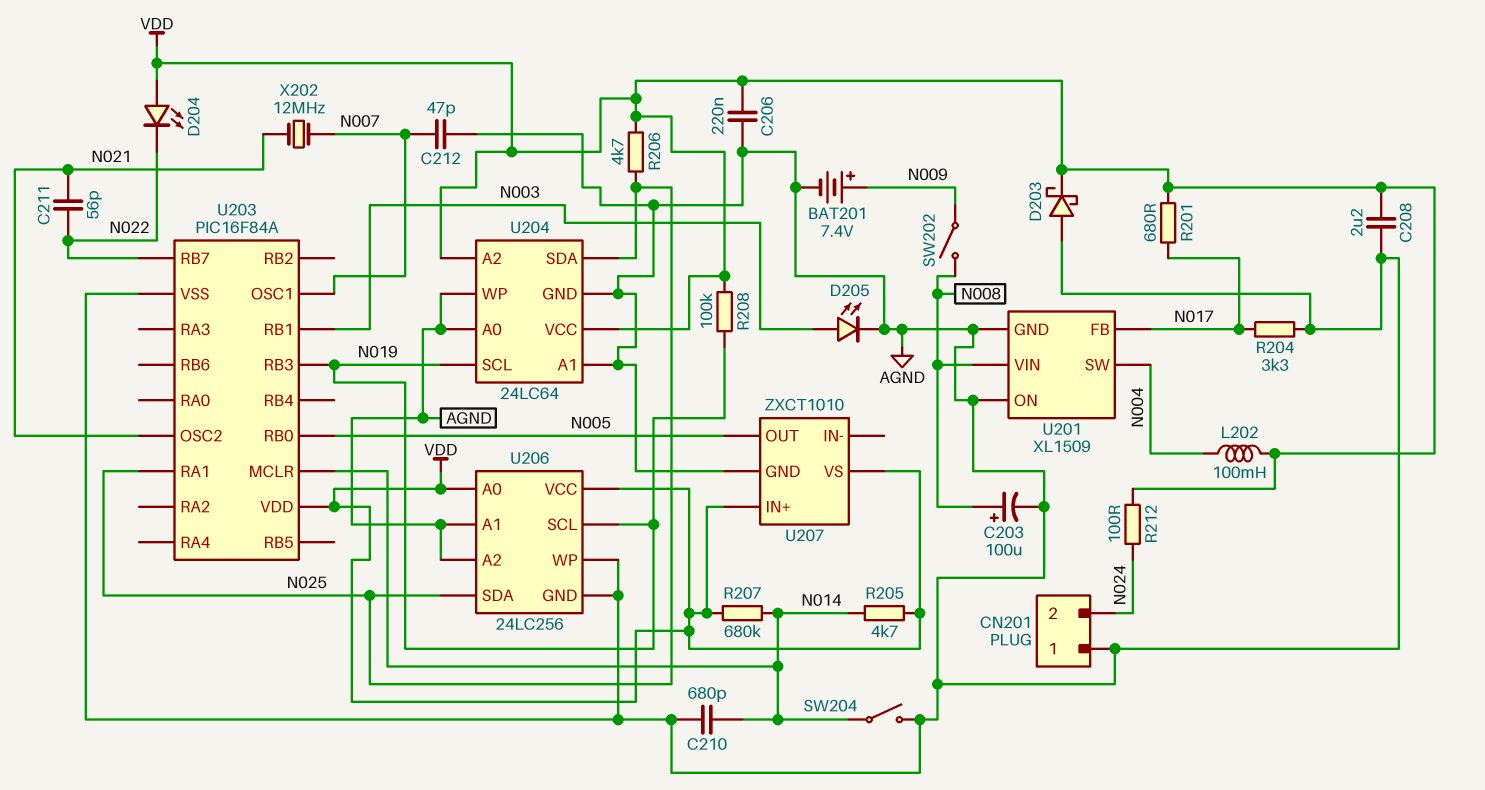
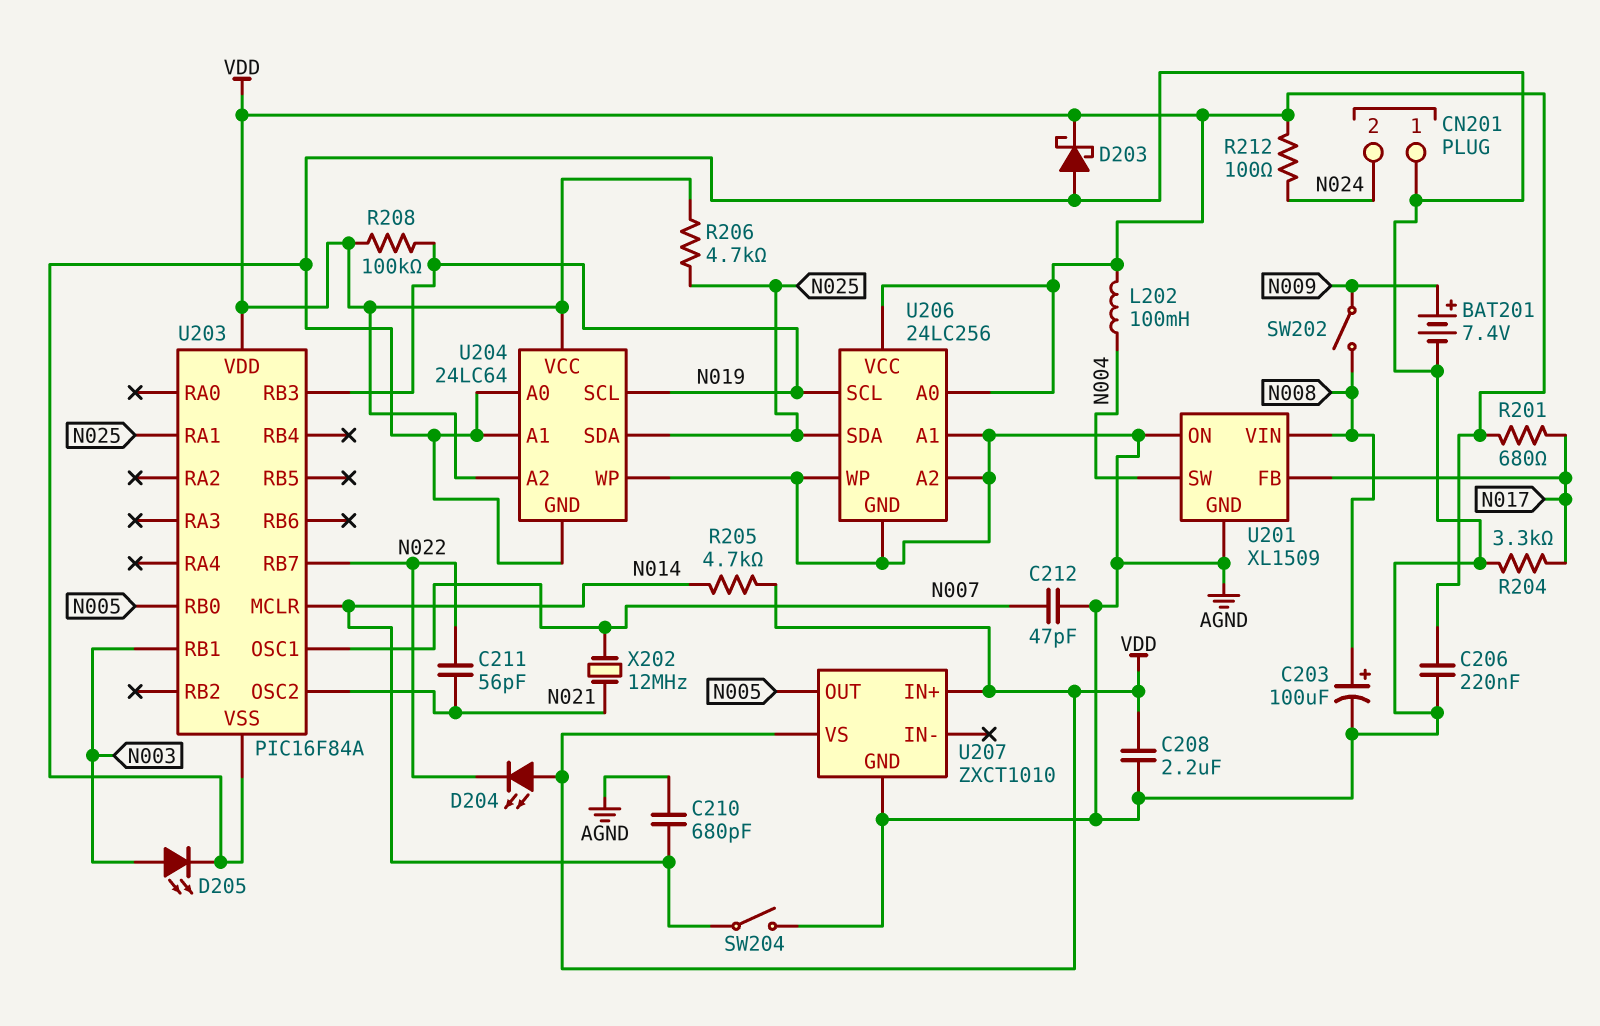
R207: 680k (N014, VDD) -> none

